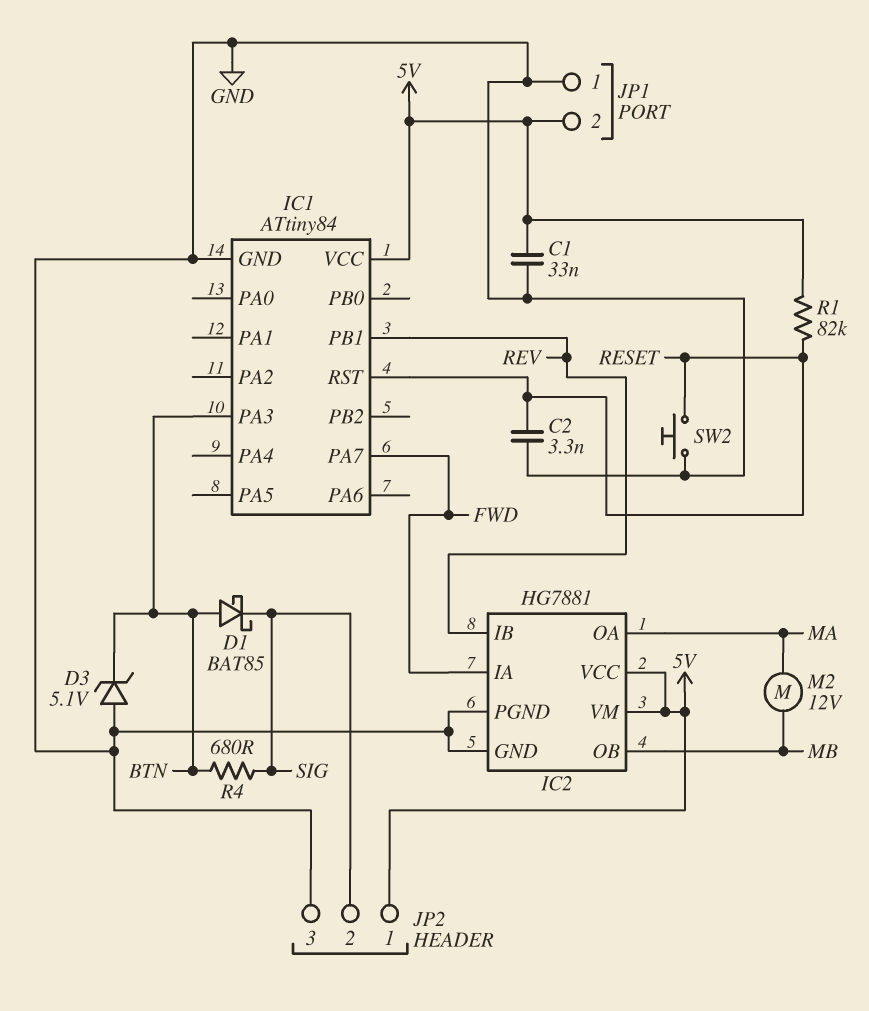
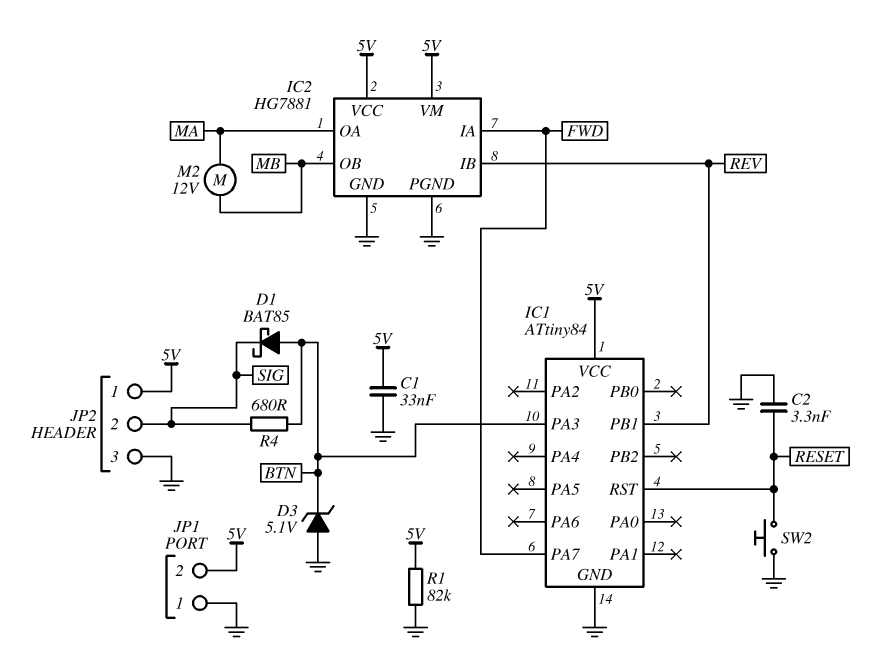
R1: 82k (5V, RESET) -> 82k (5V, GND)

